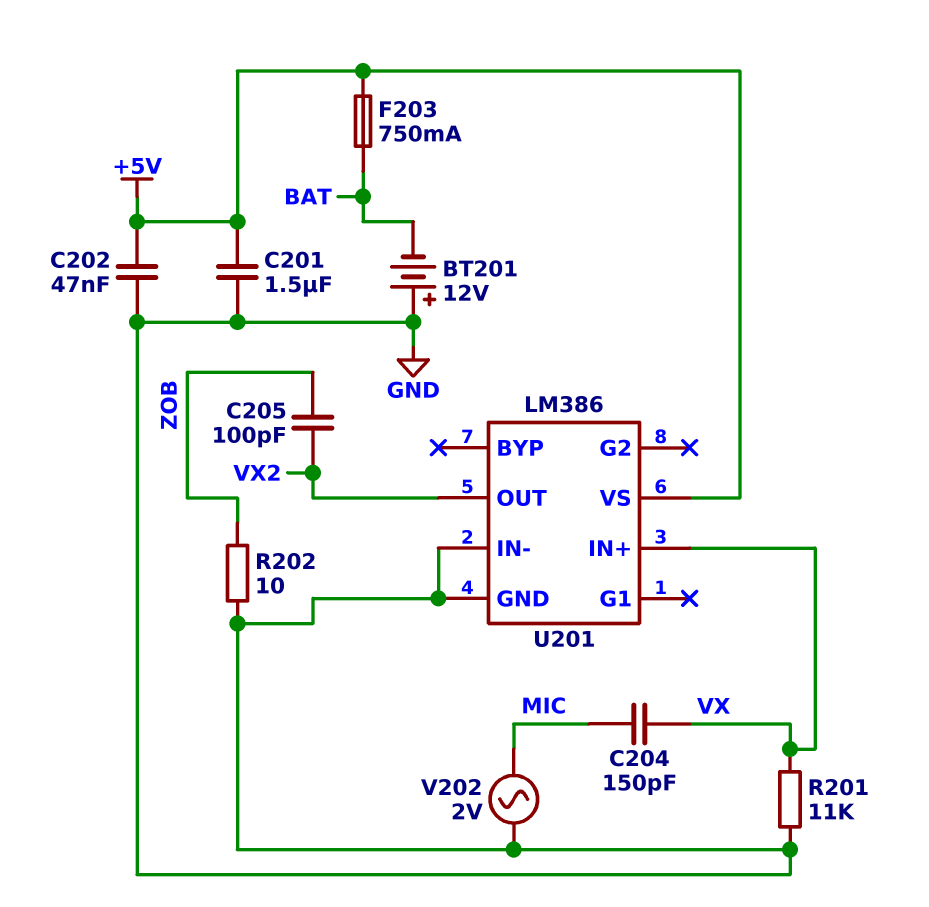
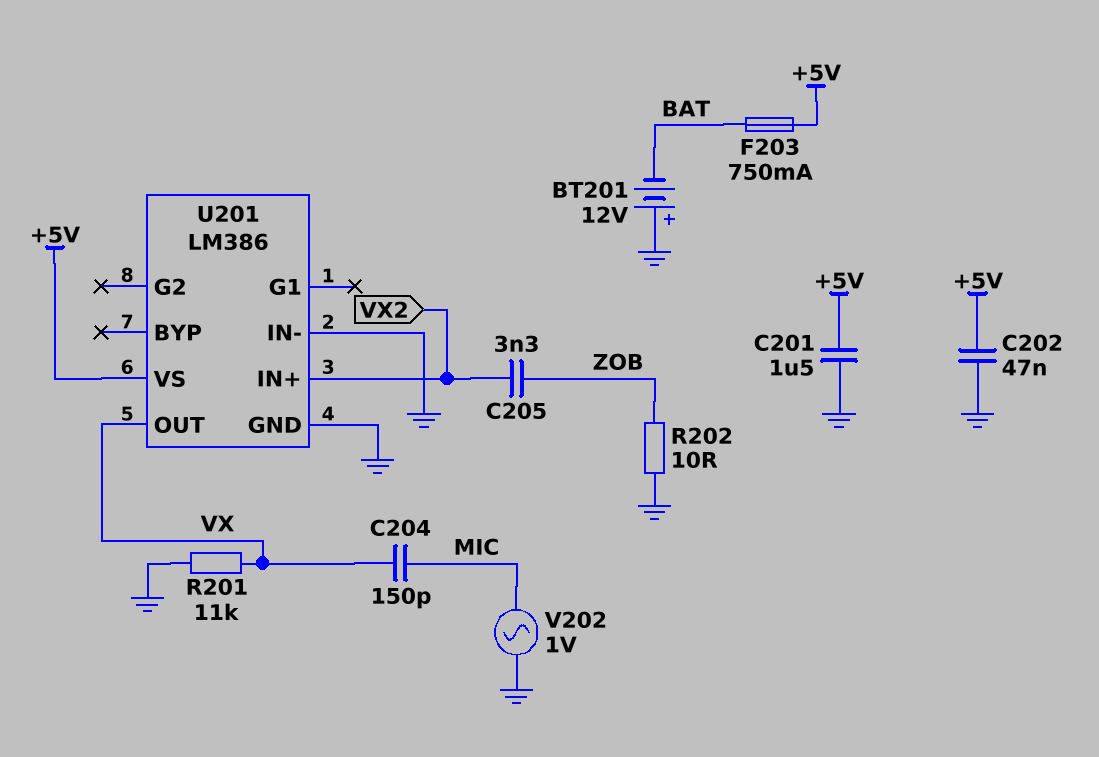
C205: 100pF (VX2, ZOB) -> 3.3nF (VX2, ZOB)
U201 pin IN+: VX -> VX2
U201 pin OUT: VX2 -> VX
V202: AC 2V (GND, MIC) -> AC 1V (GND, MIC)

